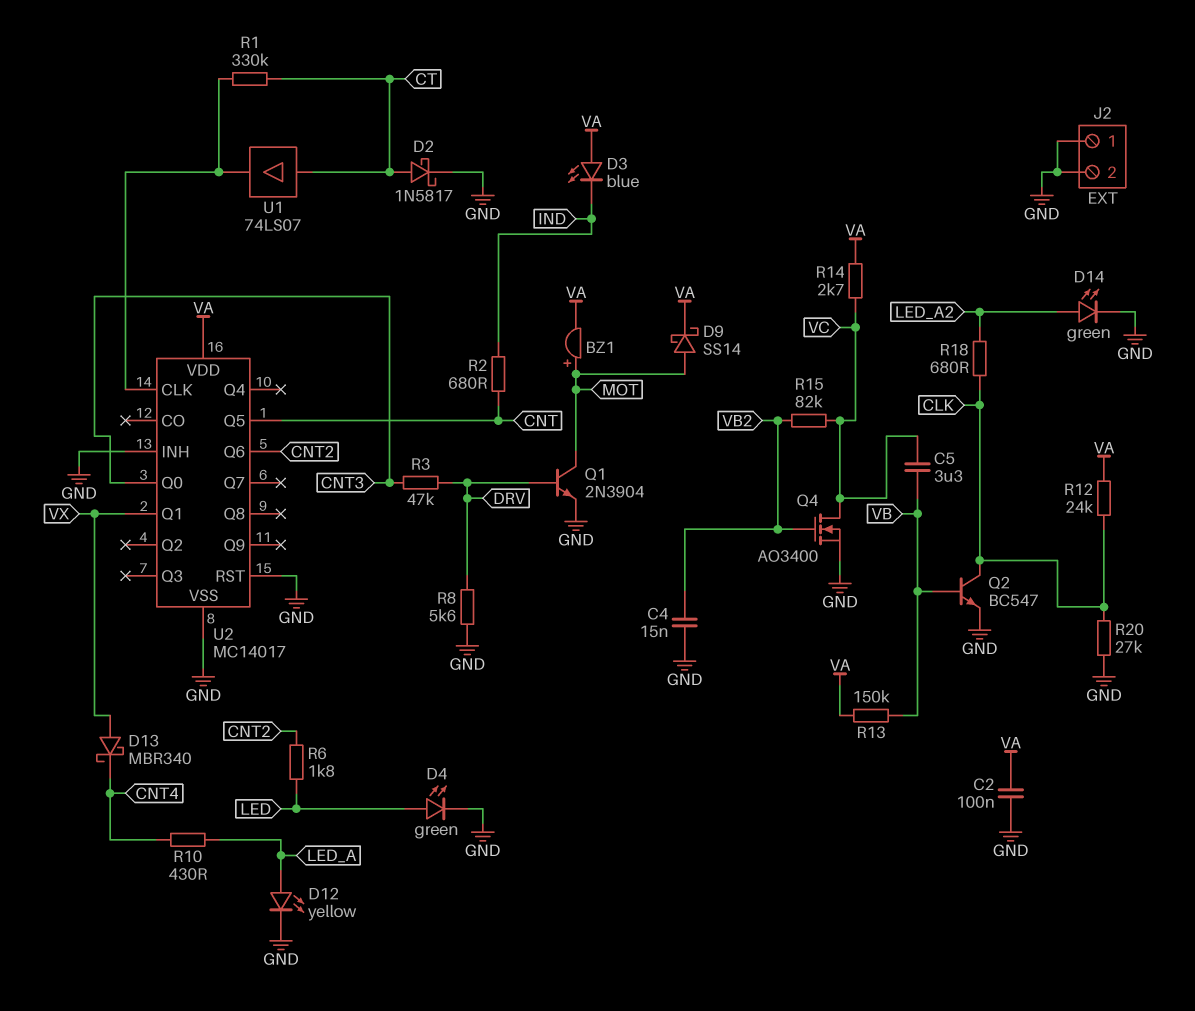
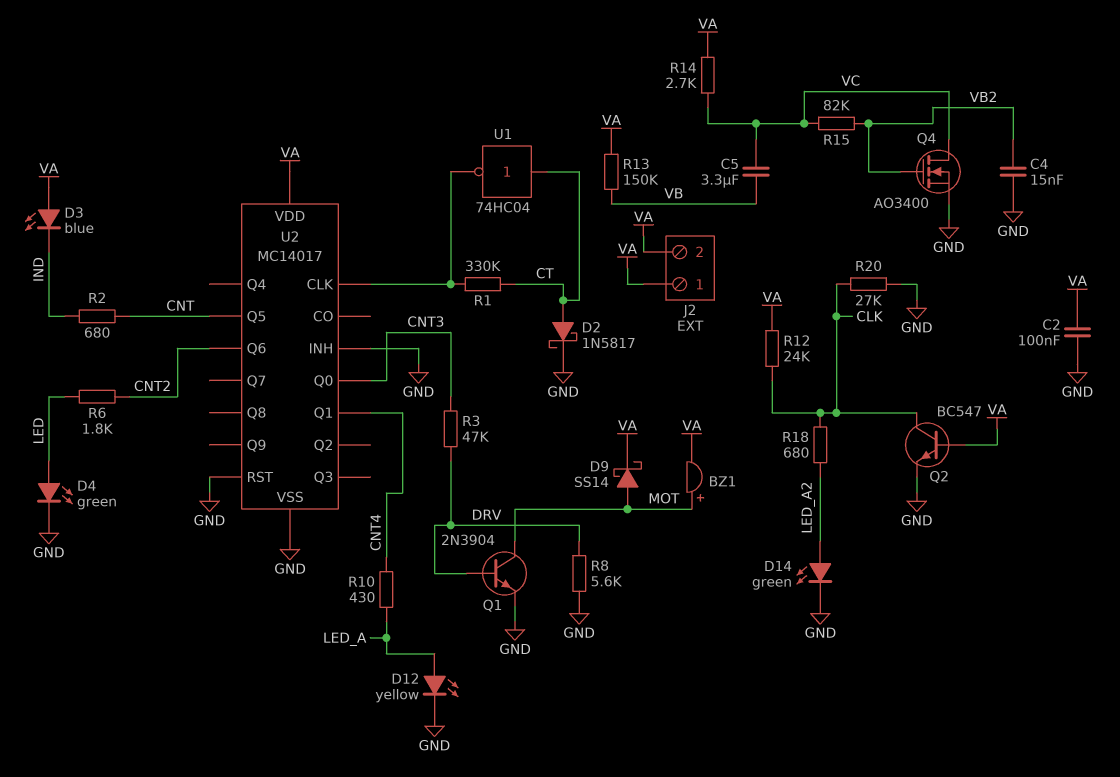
D13: schottky MBR340 (A VX, K CNT4) -> none
J2 pin 1: GND -> VA
J2 pin 2: GND -> VA
Q2: NPN BC547 (B VB, C CLK, E GND) -> NPN BC547 (B VA, C CLK, E GND)
U1: buffer 74LS07 (in CT, out U2/CLK) -> NOT 74HC04 (in CT, out U2/CLK)
U2 pin Q1: VX -> CNT4

